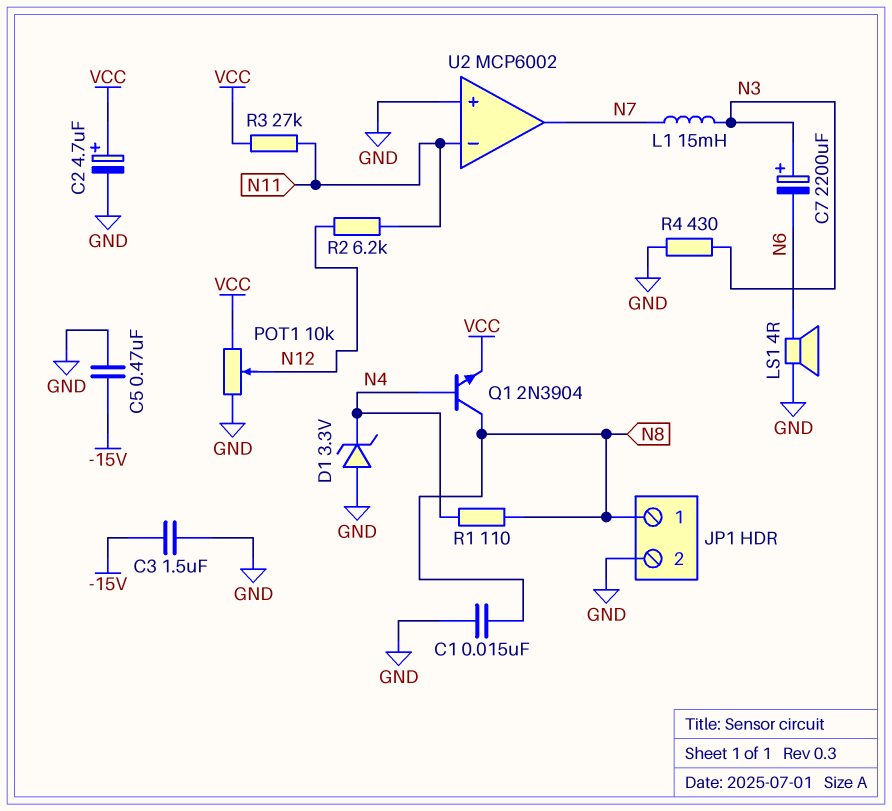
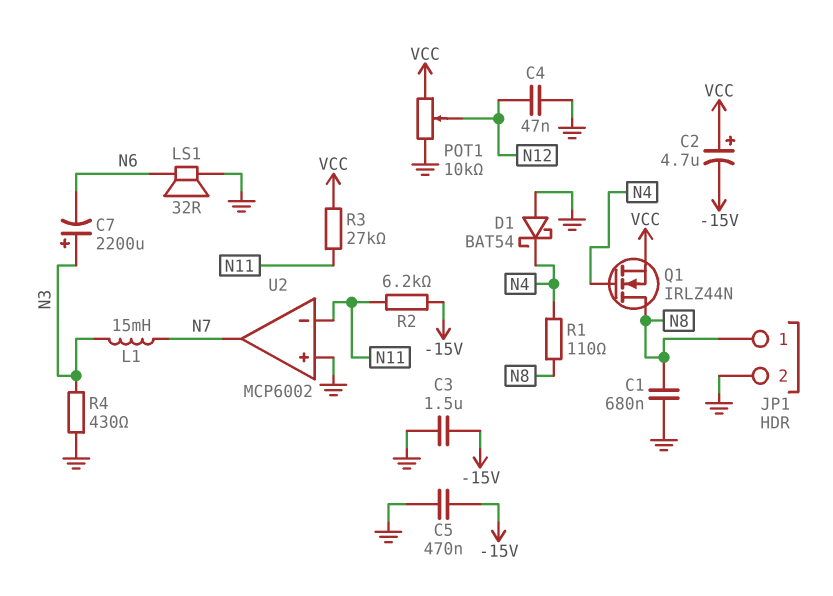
C1: 15nF (GND, N8) -> 680nF (GND, N8)
C2: 4.7uF (plus VCC, minus GND) -> 4.7uF (plus VCC, minus -15V)
C4: none -> 47nF (GND, N12)
D1: zener 3.3V (A GND, K N4) -> schottky BAT54 (A GND, K N4)
LS1: speaker 4R (GND, N6) -> speaker 32R (GND, N6)
Q1: NPN 2N3904 (B N4, C N8, E VCC) -> NMOS IRLZ44N (G N4, D N8, S VCC)
R2: 6.2k (N11, N12) -> 6.2k (-15V, N11)

